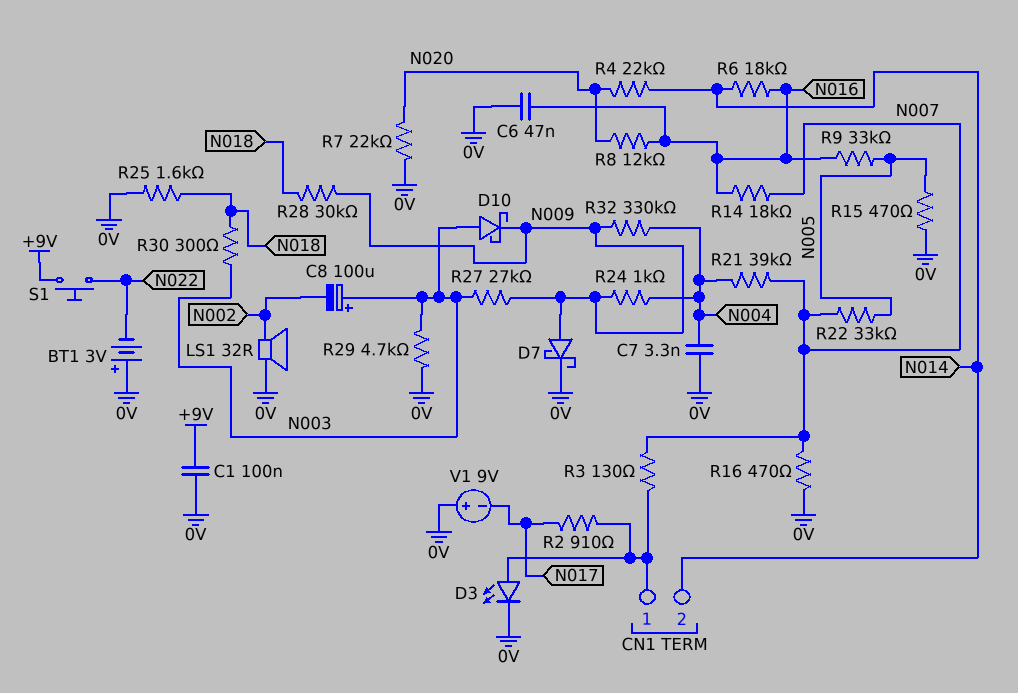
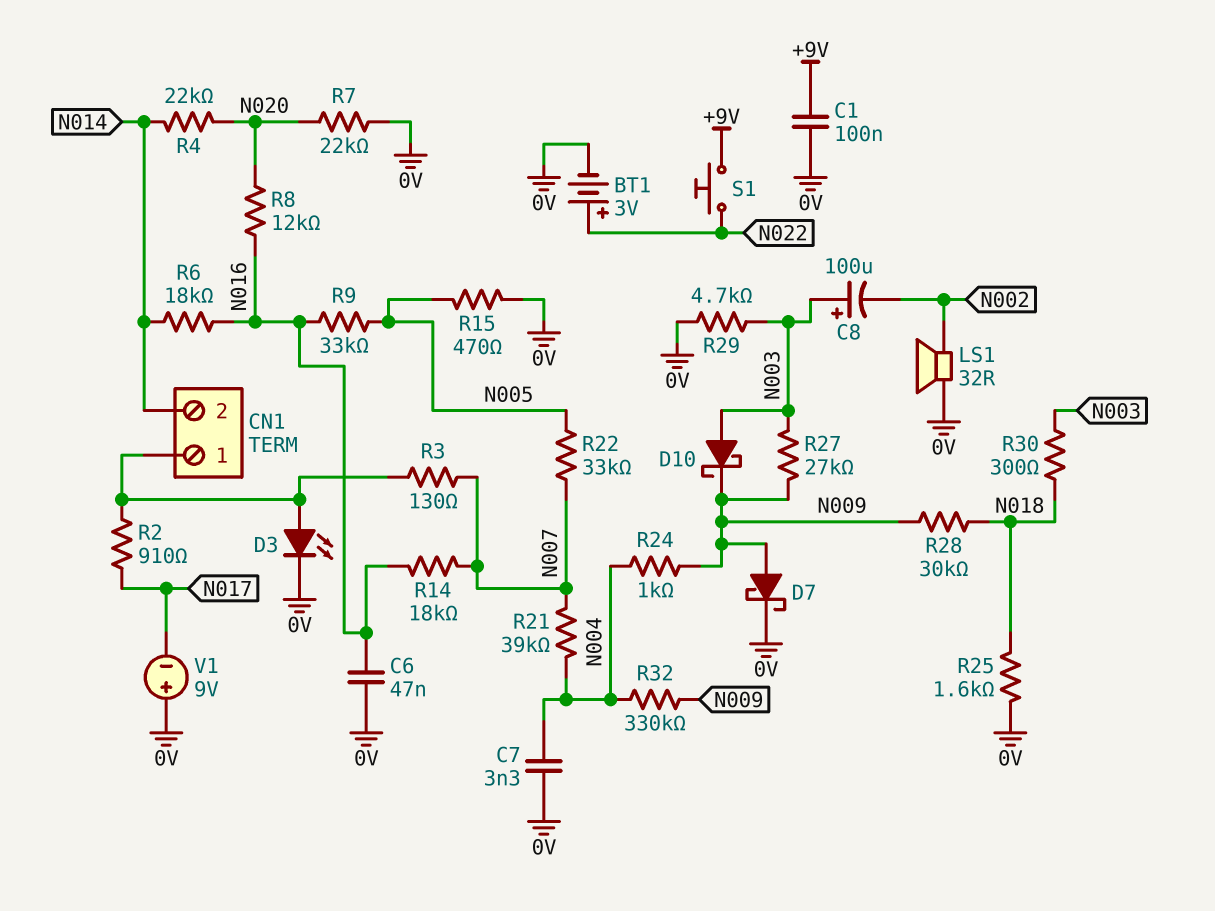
BT1: 3V (plus 0V, minus N022) -> 3V (plus N022, minus 0V)
R16: 470 (0V, N007) -> none

